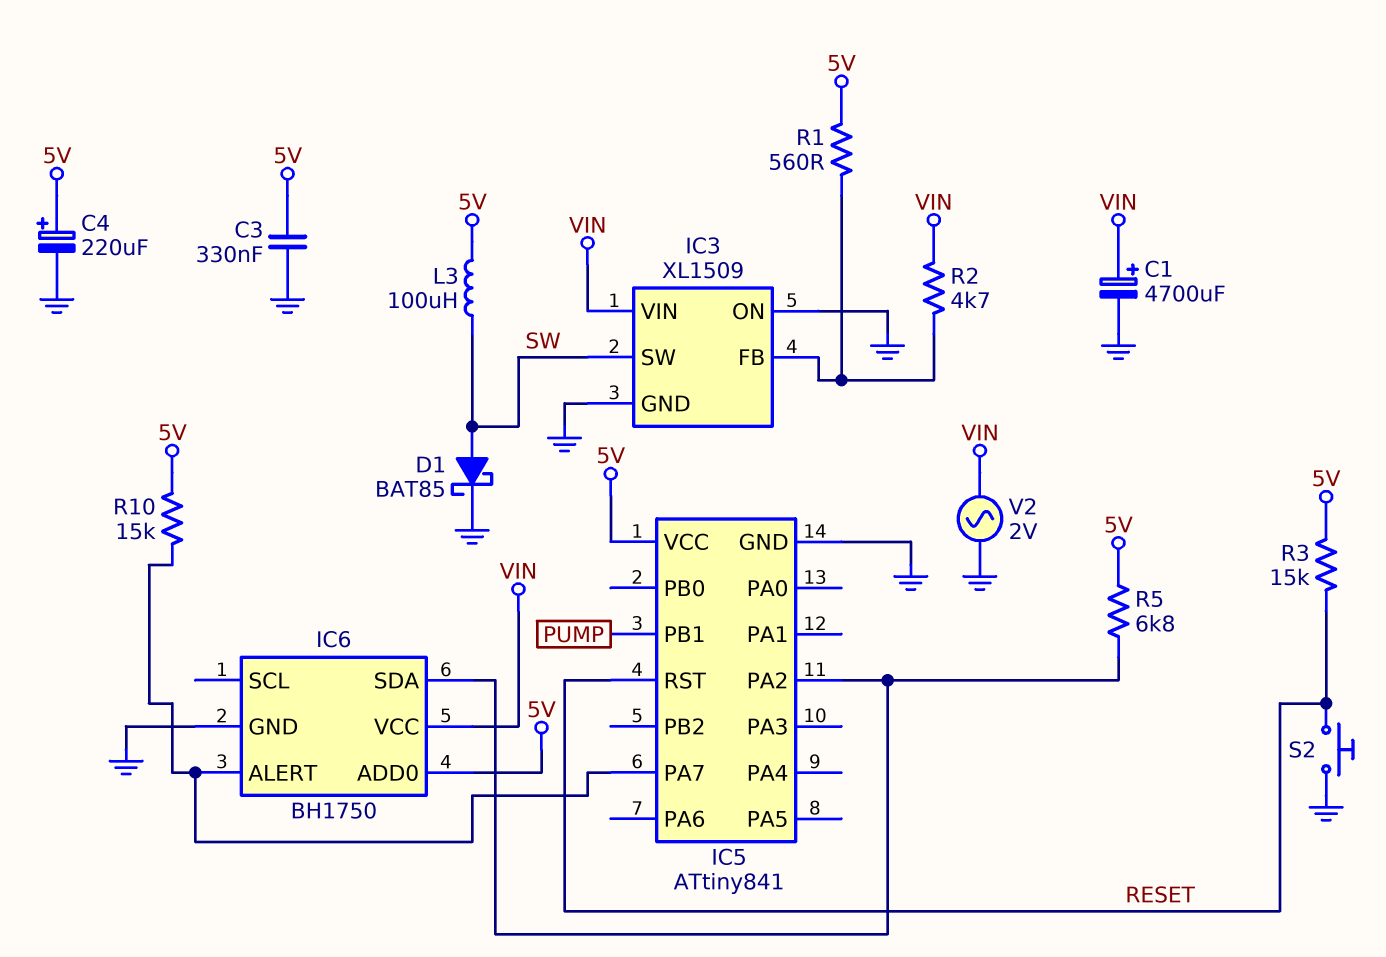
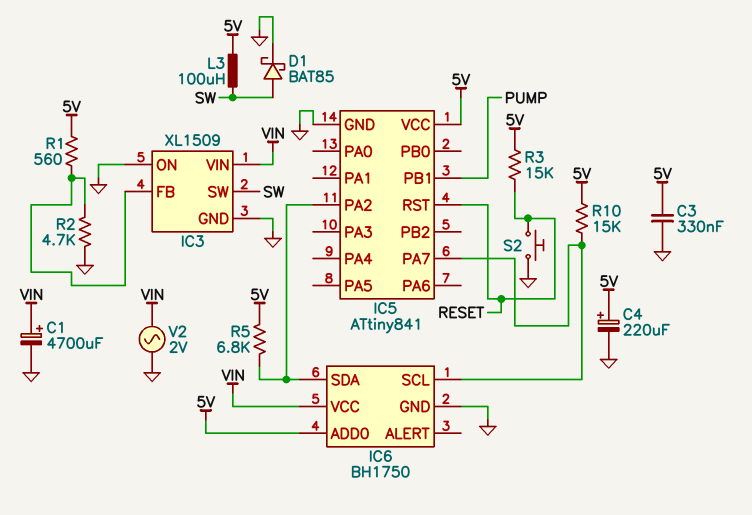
IC6 pin ALERT: IC5/PA7 -> none
IC6 pin SCL: none -> IC5/PA7
R2: 4.7k (IC3/FB, VIN) -> 4.7k (GND, IC3/FB)

